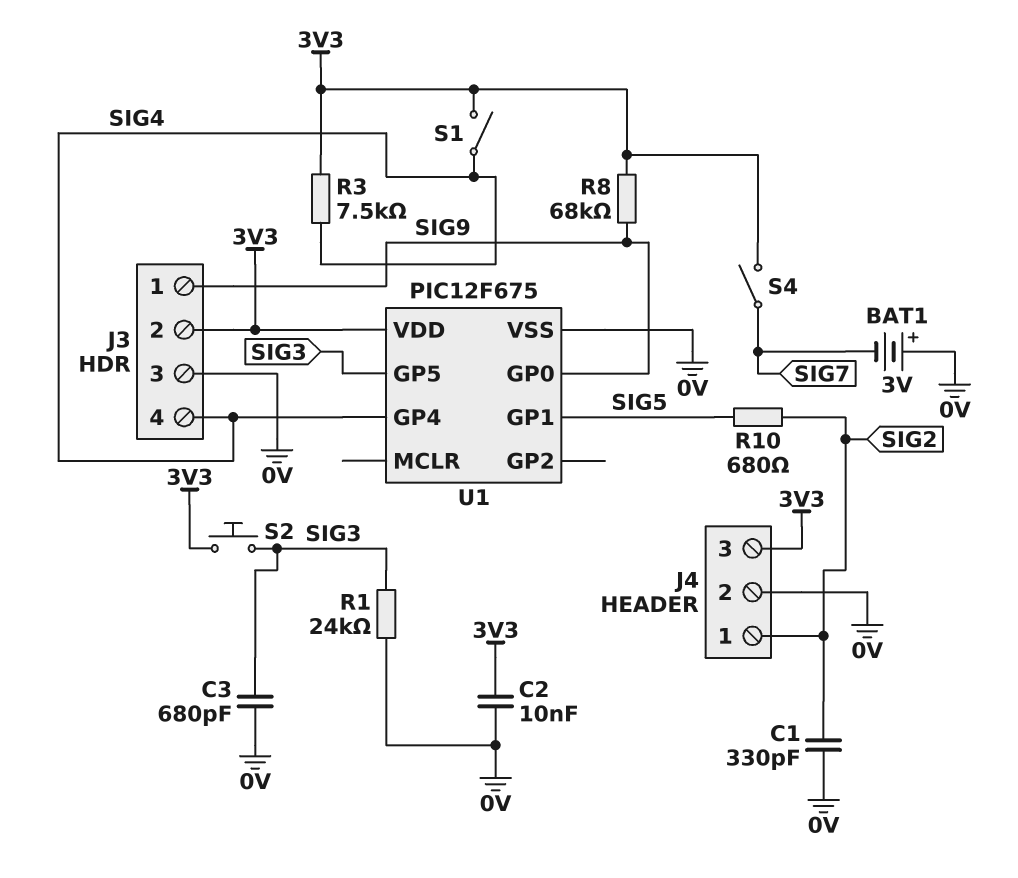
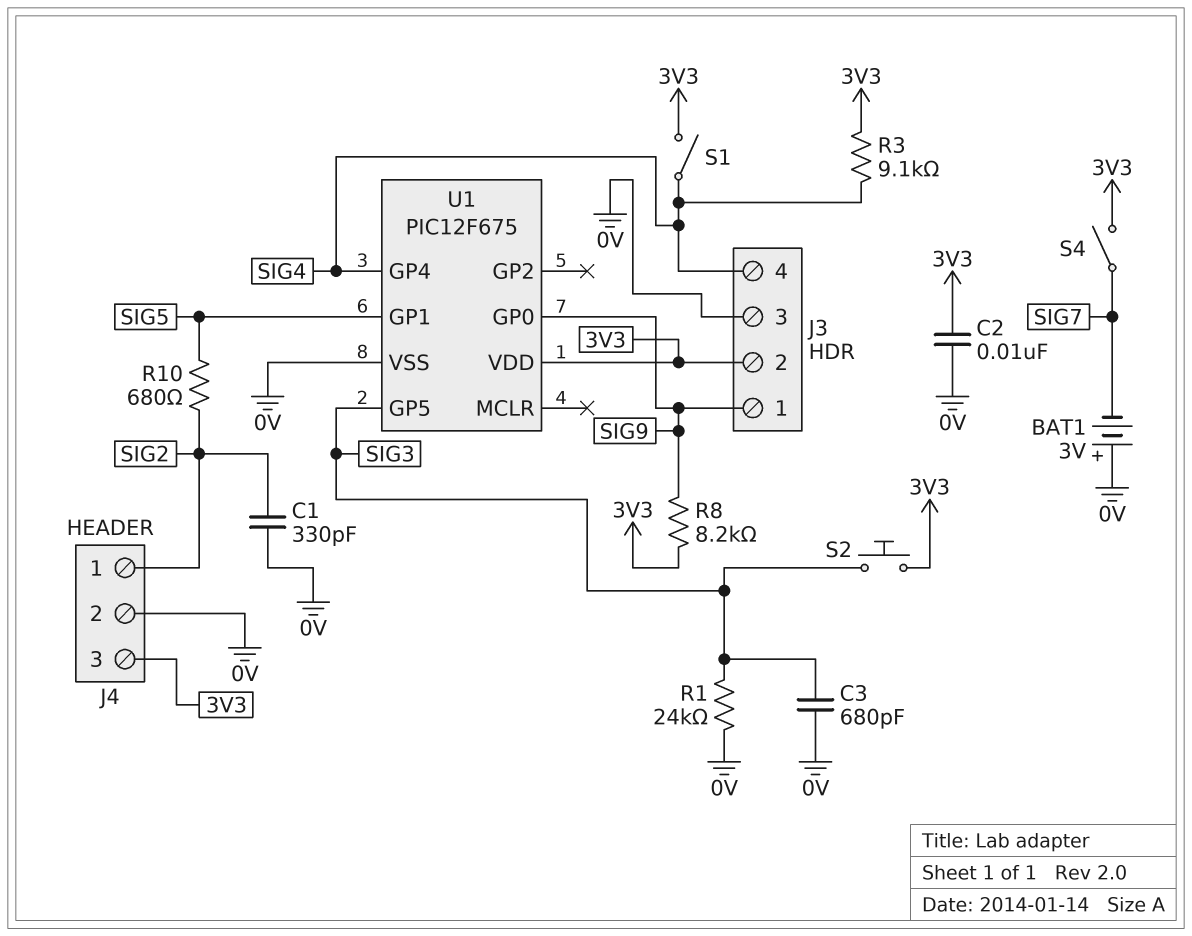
R3: 7.5k (3V3, SIG4) -> 9.1k (3V3, SIG4)
R8: 68k (3V3, SIG9) -> 8.2k (3V3, SIG9)

